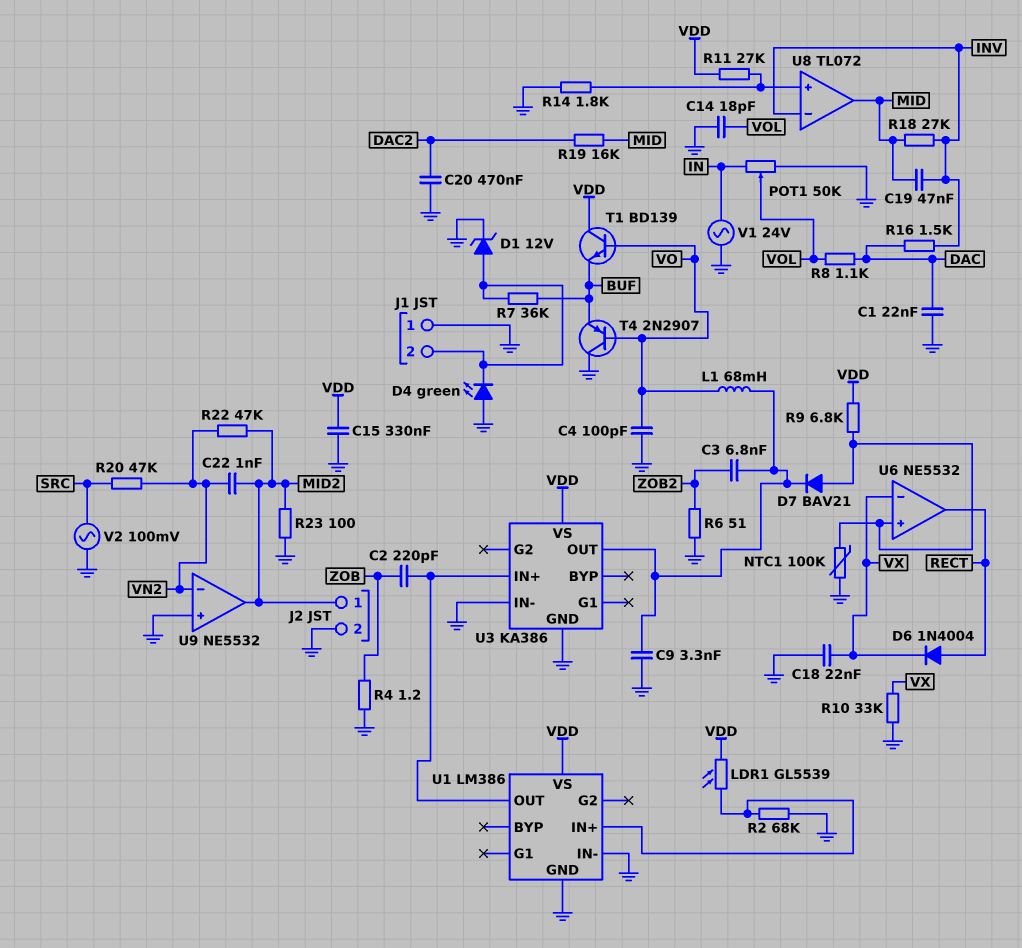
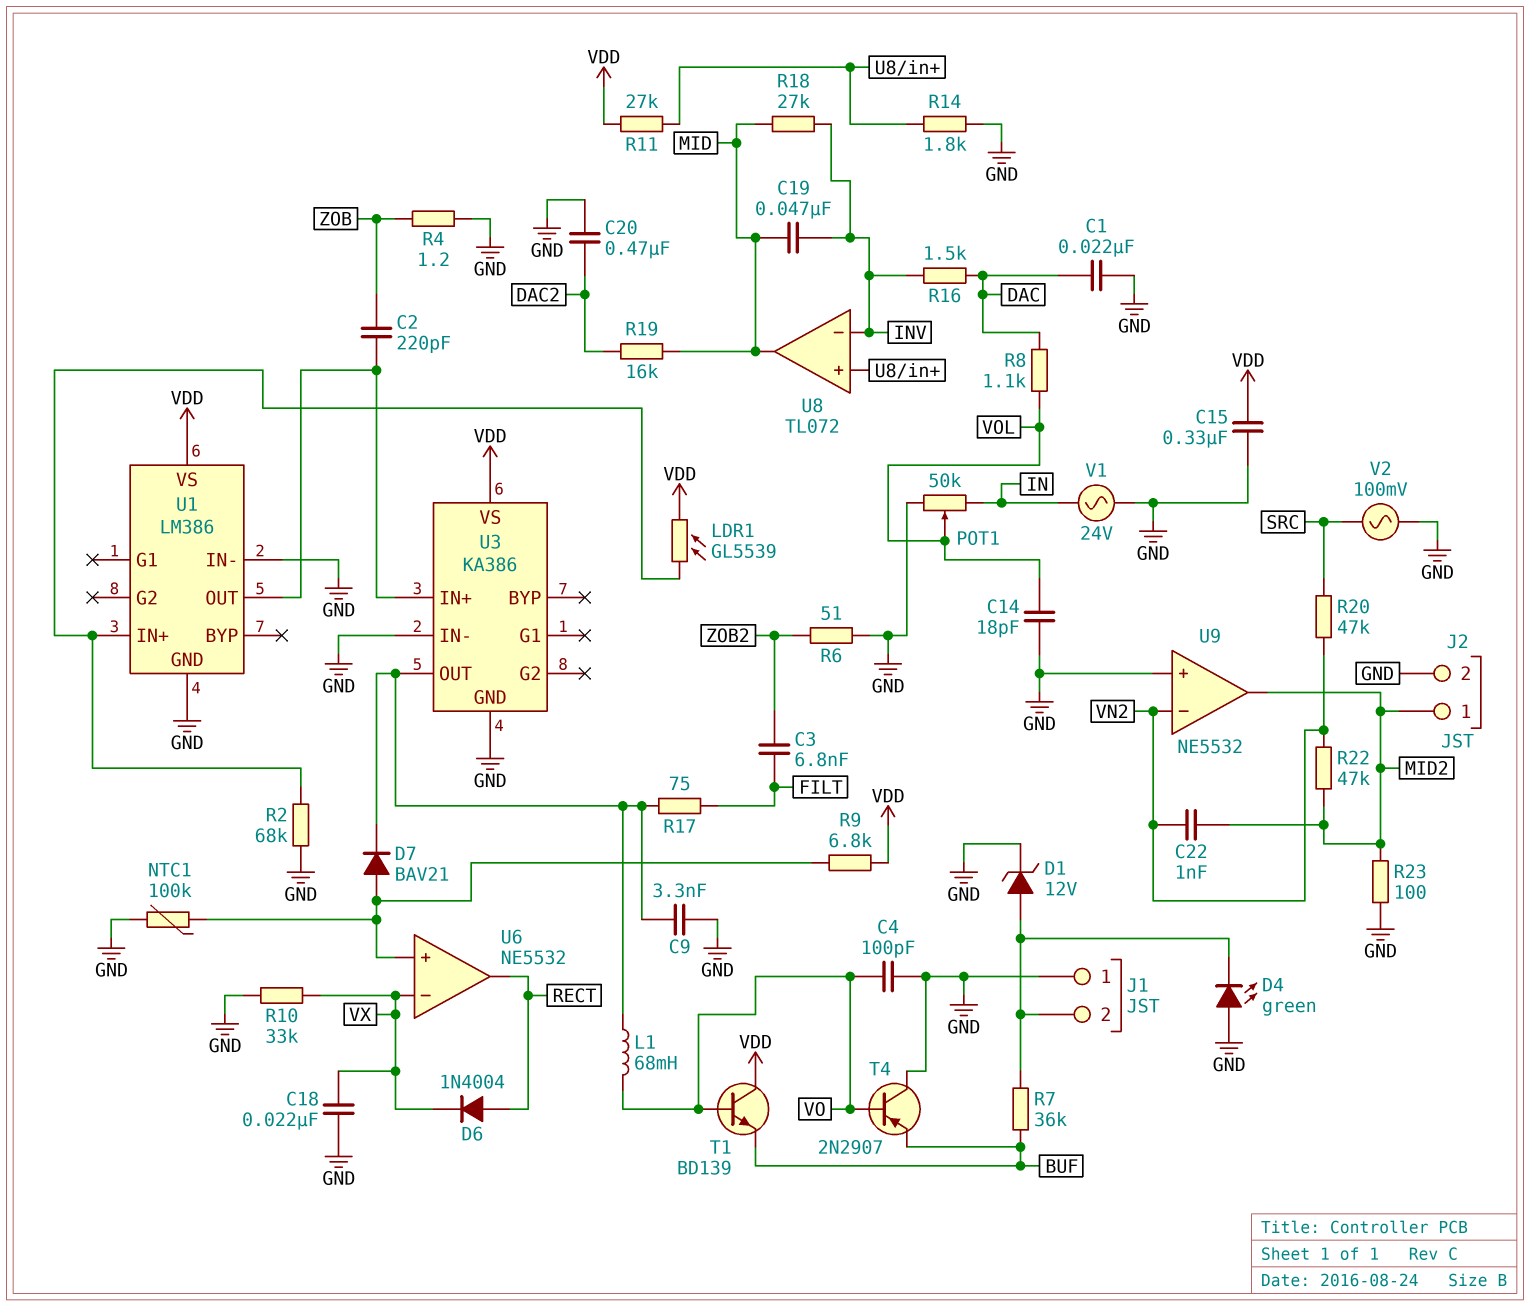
C3: 6.8nF (U3/OUT, ZOB2) -> 6.8nF (FILT, ZOB2)
R17: none -> 75 (FILT, U3/OUT)

